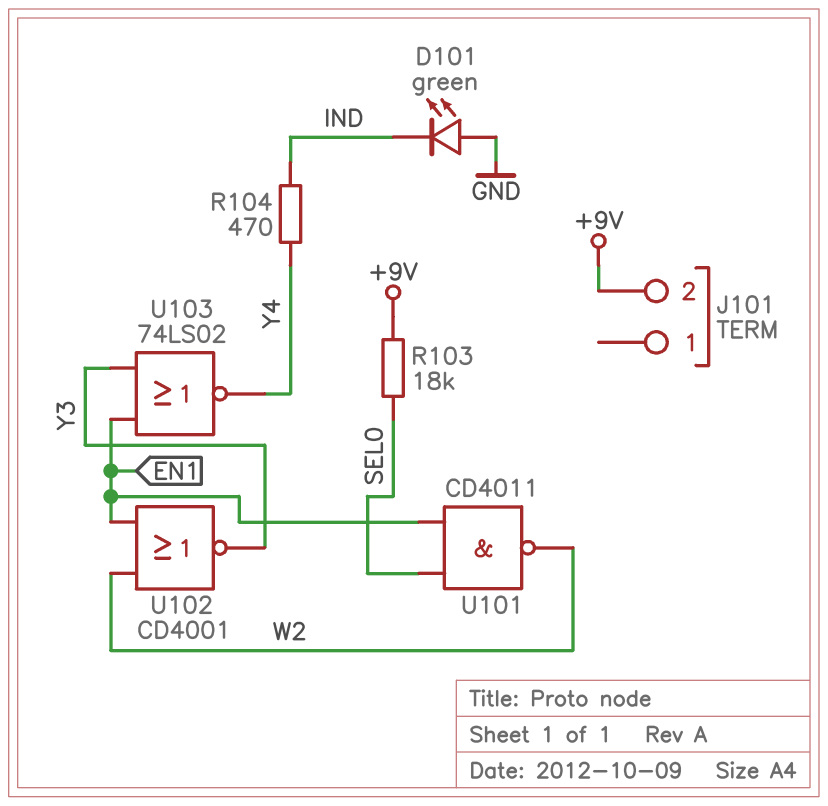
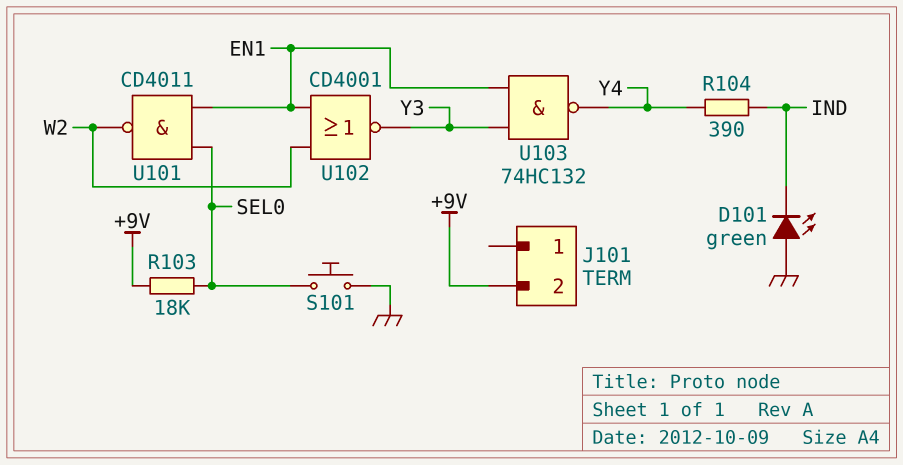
R104: 470 (IND, Y4) -> 390 (IND, Y4)
S101: none -> button (GND, SEL0)
U103: NOR 74LS02 (in EN1, in Y3, out Y4) -> NAND 74HC132 (in EN1, in Y3, out Y4)

